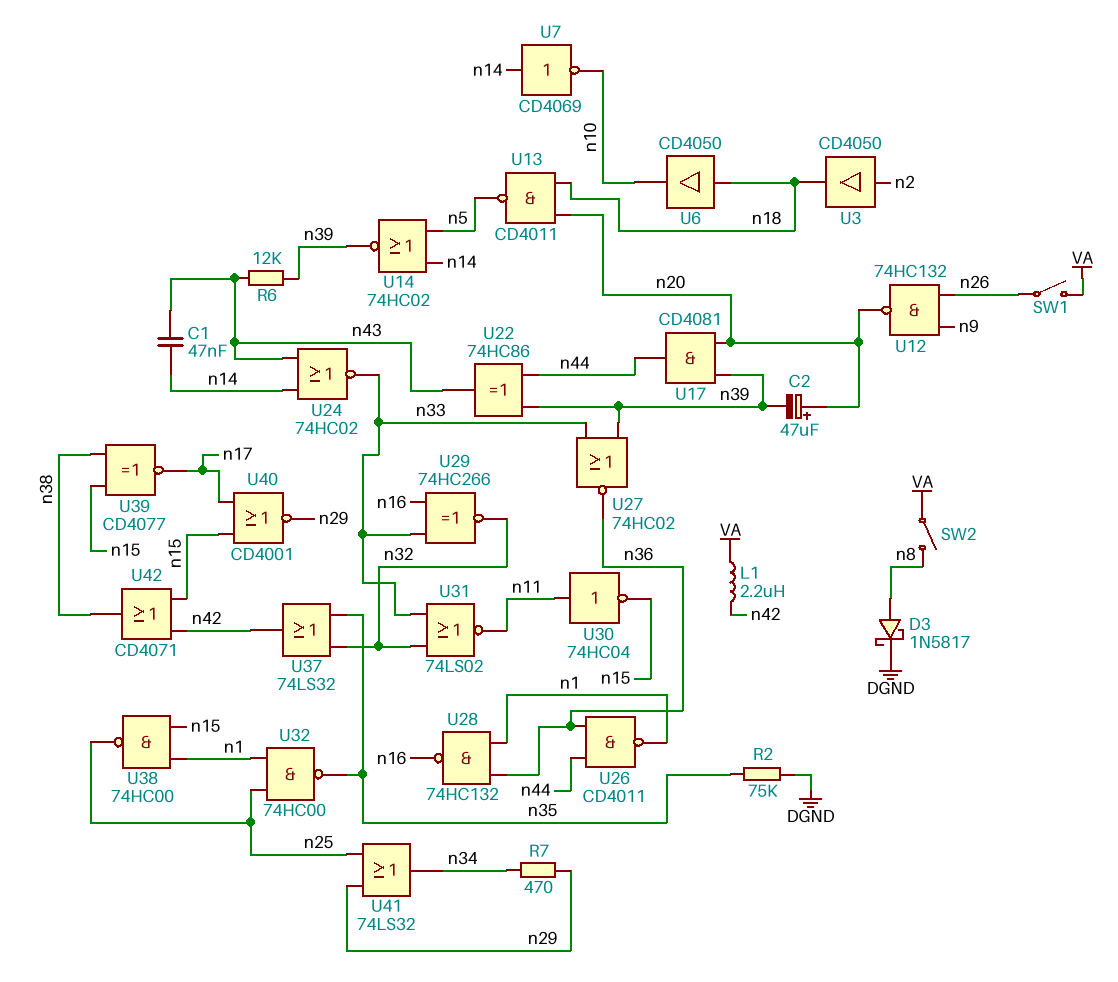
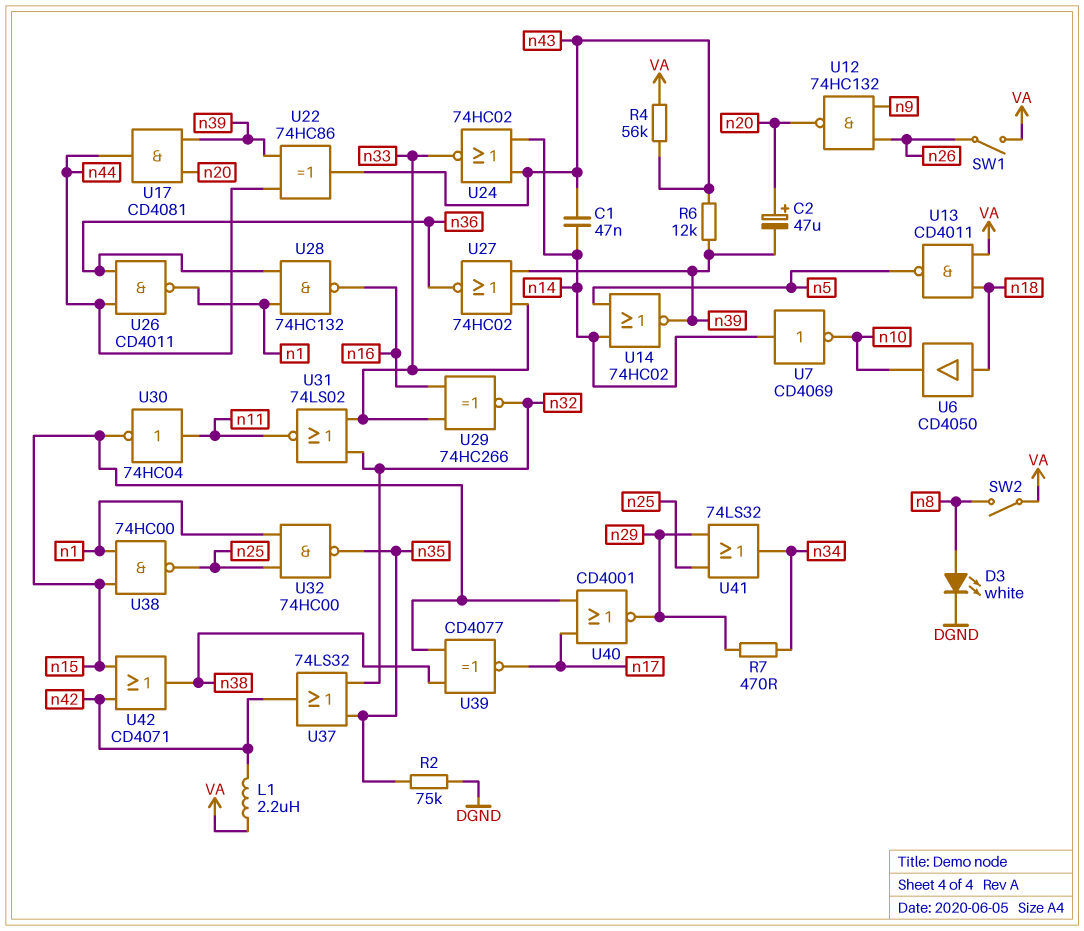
D3: schottky 1N5817 (A n8, K DGND) -> LED white (A n8, K DGND)
R4: none -> 56k (VA, n43)
U3: buffer CD4050 (in n2, out n18) -> none
U13: NAND CD4011 (in n18, in n20, out n5) -> NAND CD4011 (in VA, in n18, out n5)

